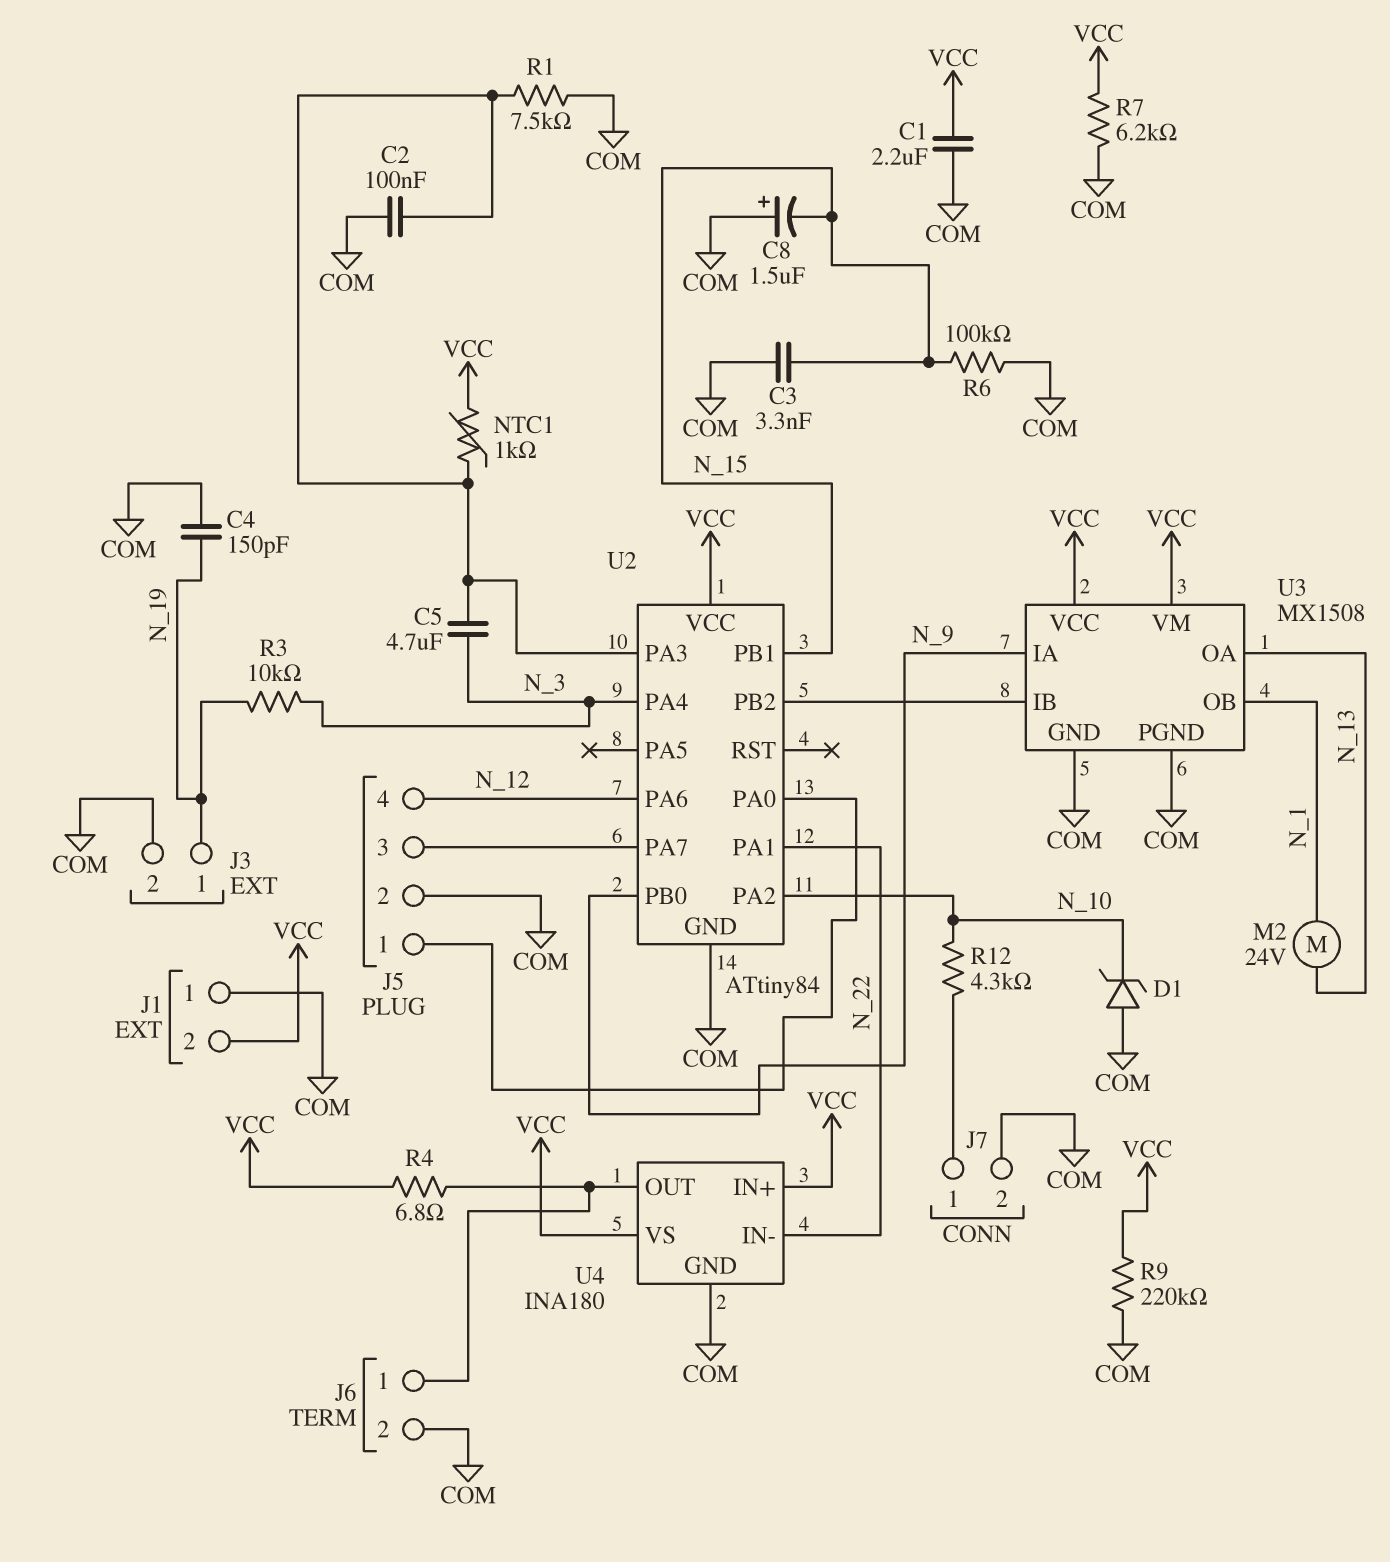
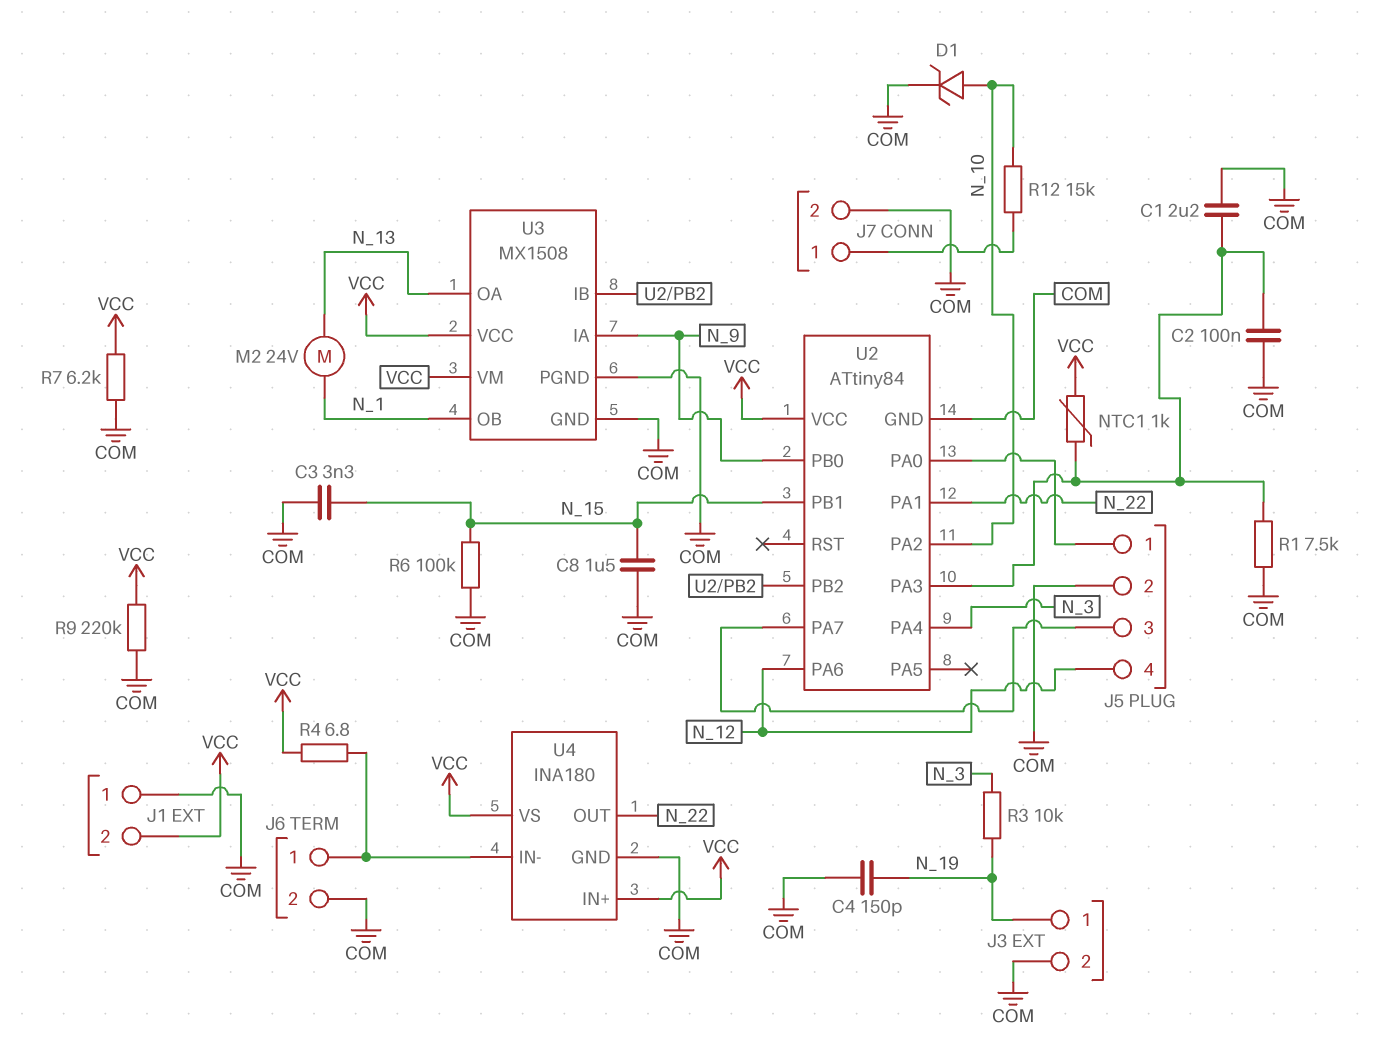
C1: 2.2uF (COM, VCC) -> 2.2uF (COM, U2/PA3)
C5: 4.7uF (N_3, U2/PA3) -> none
C8: 1.5uF (plus COM, minus N_15) -> 1.5uF (COM, N_15)
D1: zener (A COM, K N_10) -> zener (A N_10, K COM)
R12: 4.3k (J7/1, N_10) -> 15k (J7/1, N_10)
U4 pin IN-: N_22 -> J6/1
U4 pin OUT: J6/1 -> N_22

